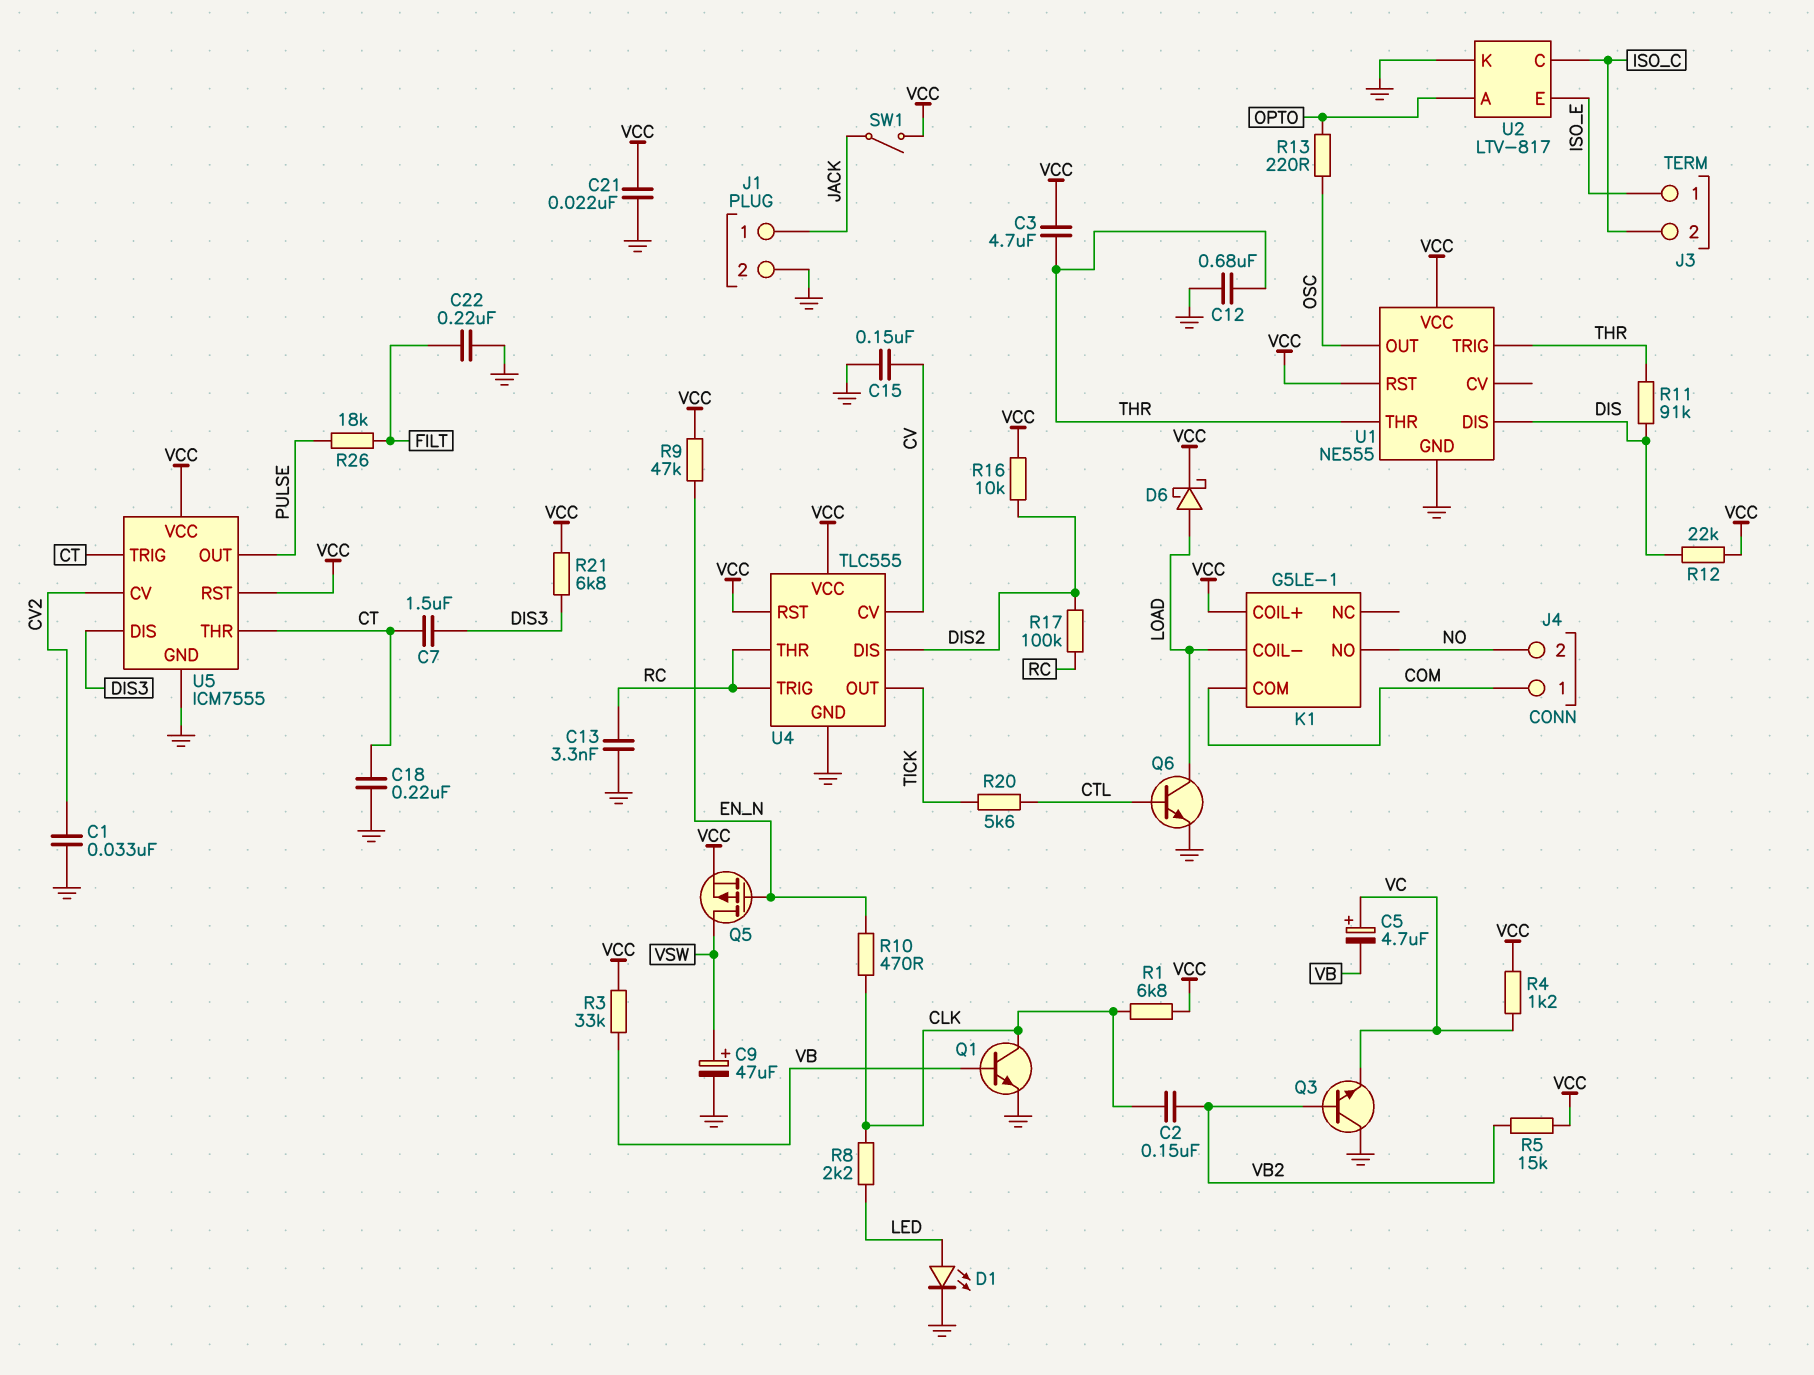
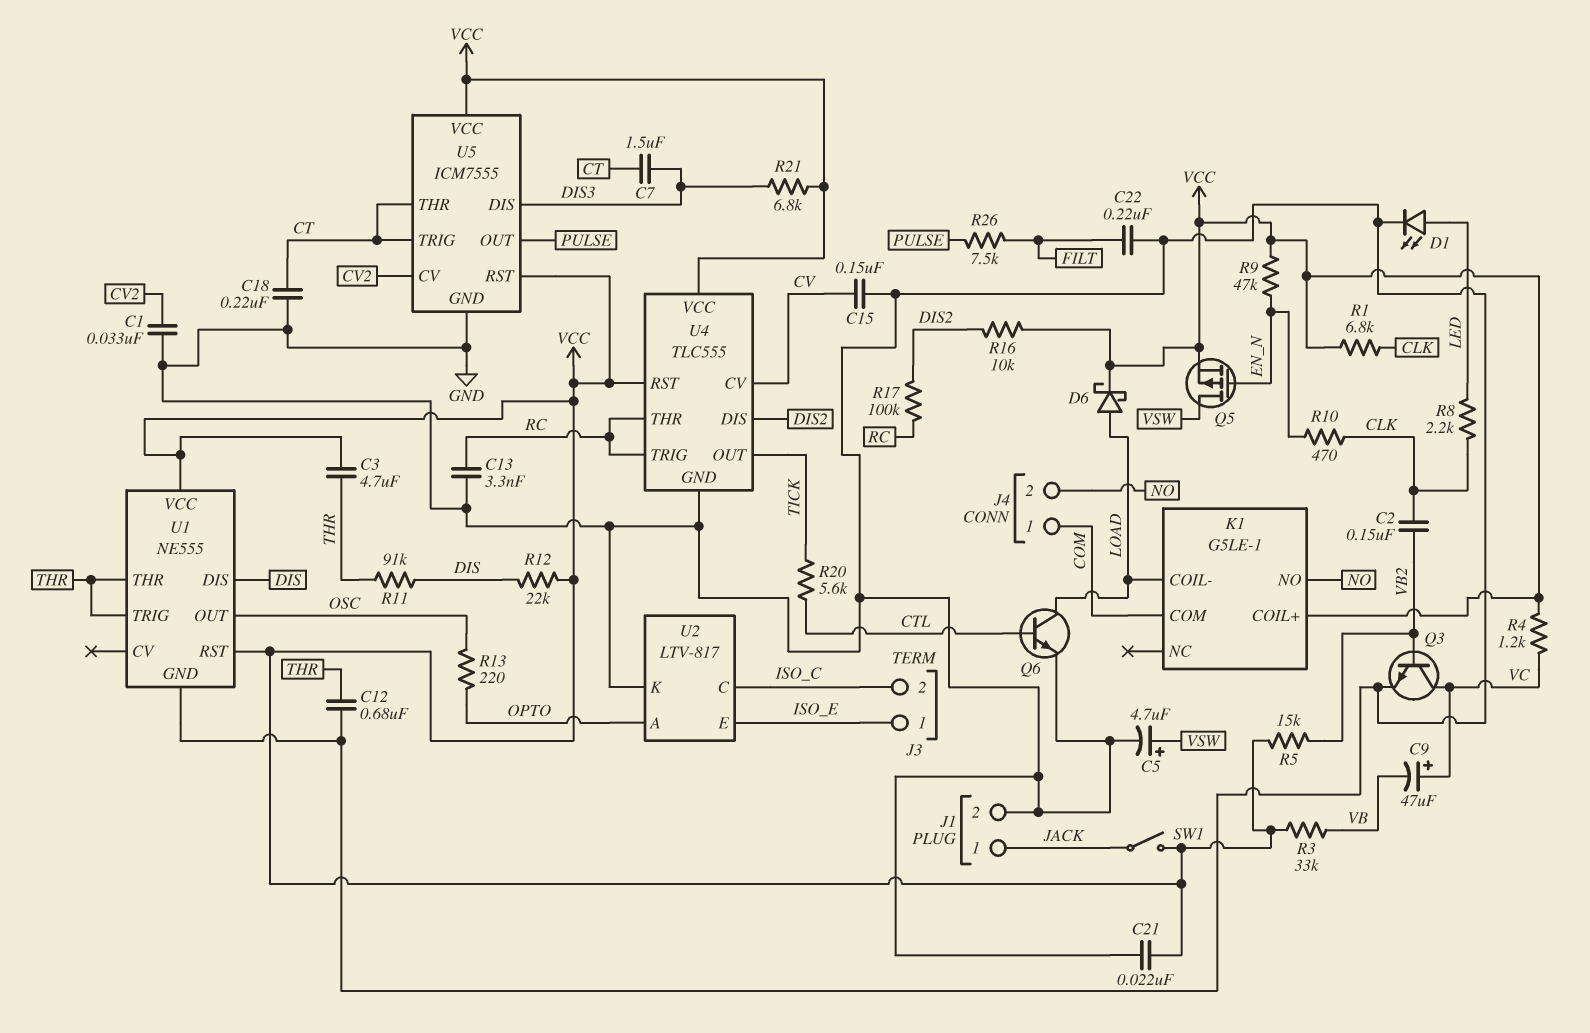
C5: 4.7uF (plus VC, minus VB) -> 4.7uF (plus VSW, minus GND)
C9: 47uF (plus VSW, minus GND) -> 47uF (plus VC, minus VB)
Q1: NPN (B VB, C CLK, E GND) -> none
Q3: NPN (B VB2, C GND, E VC) -> NPN (B VB2, C VC, E GND)
R26: 18k (FILT, PULSE) -> 7.5k (FILT, PULSE)

